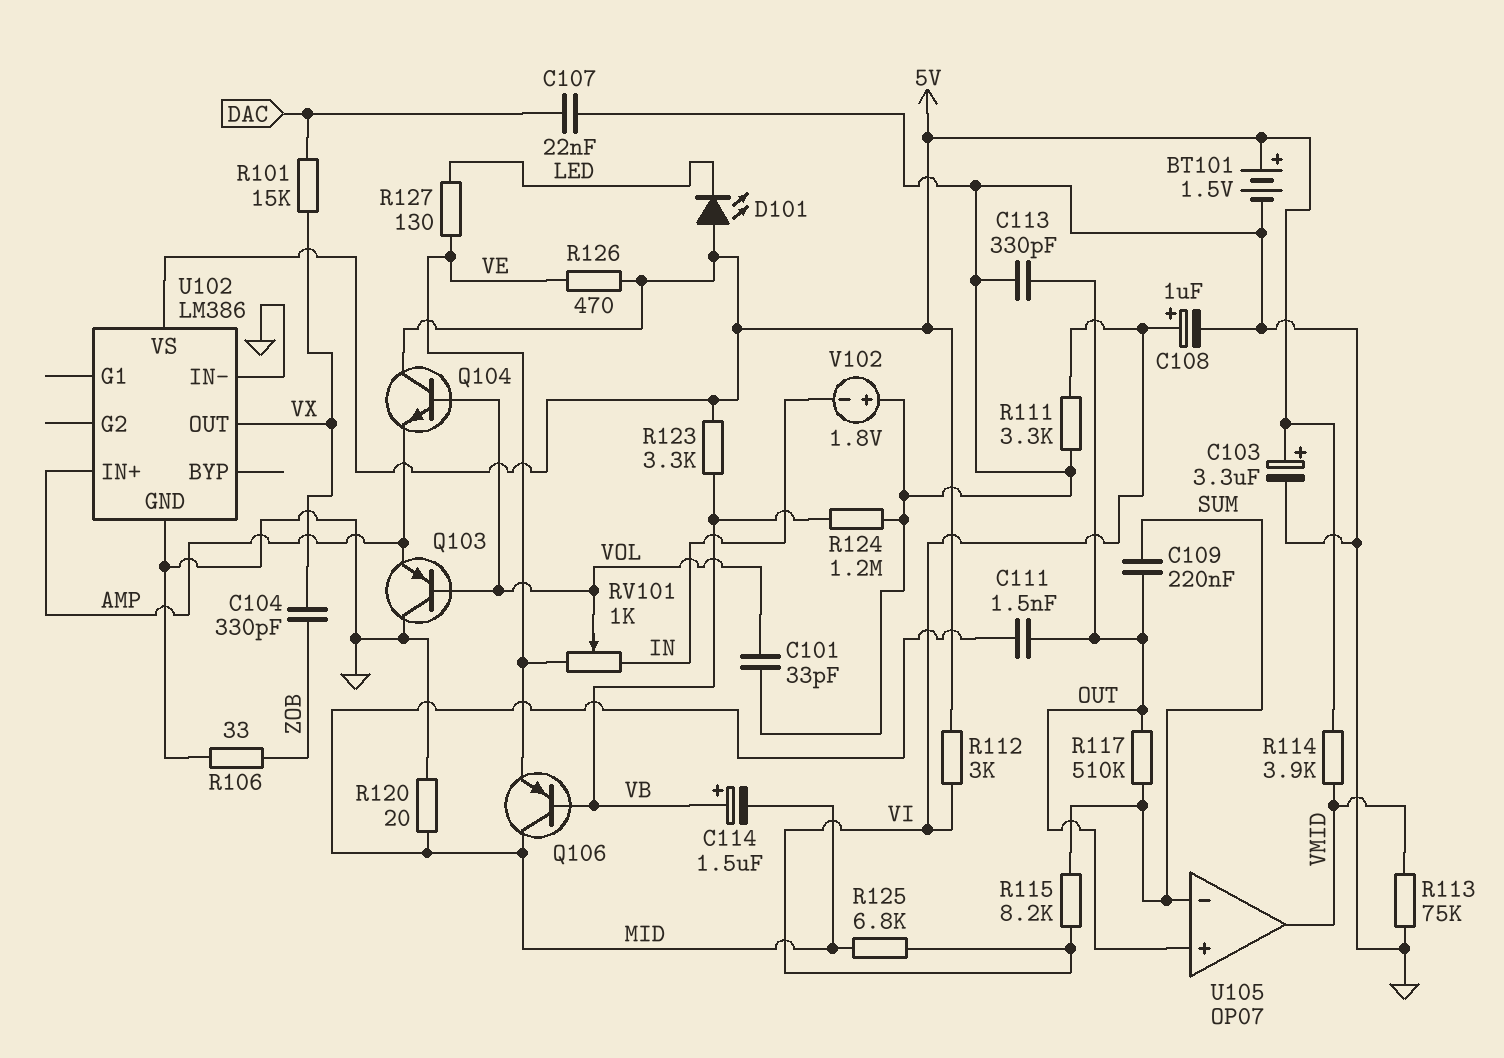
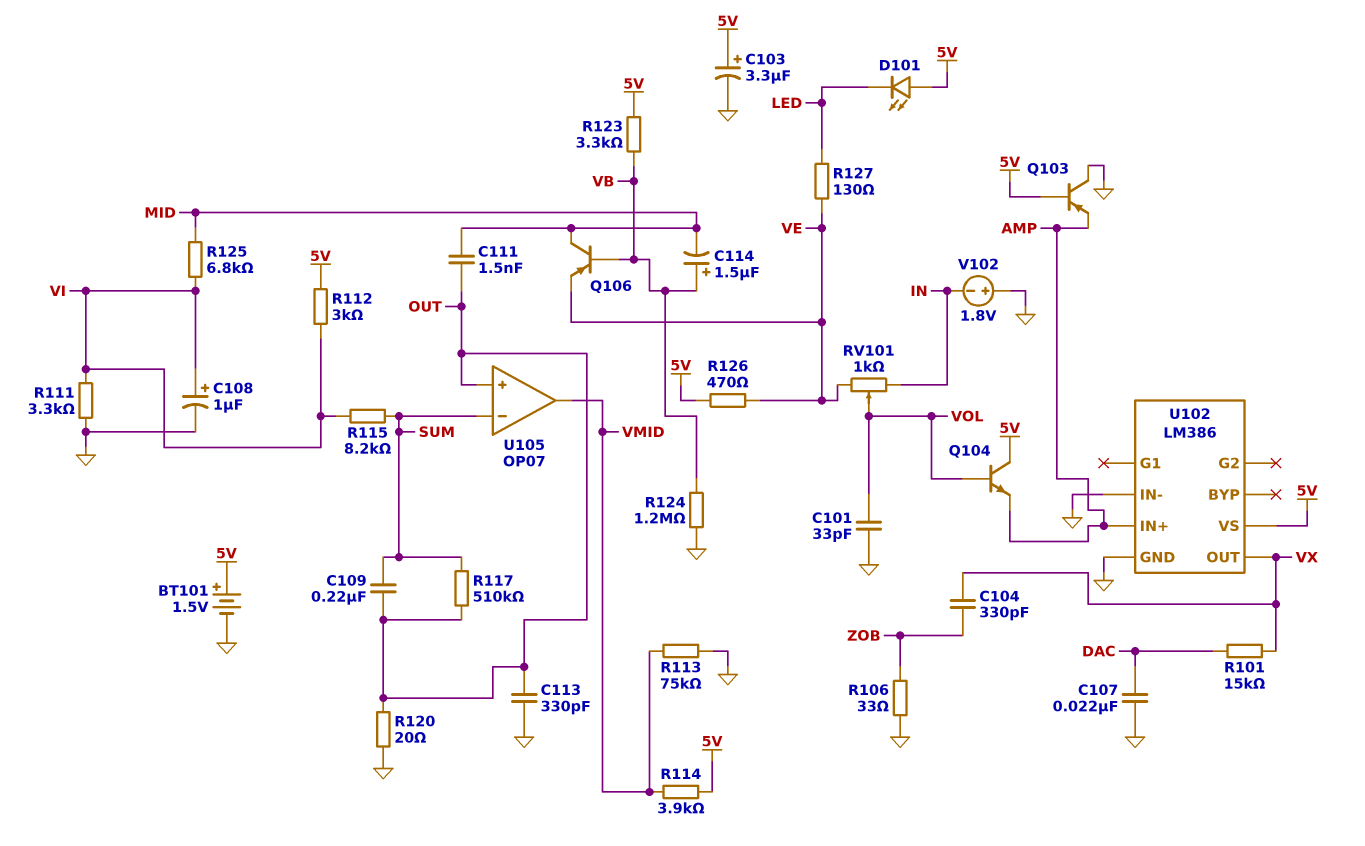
Q103: PNP (B VOL, C GND, E AMP) -> PNP (B 5V, C GND, E AMP)
R120: 20 (GND, MID) -> 20 (GND, OUT)

